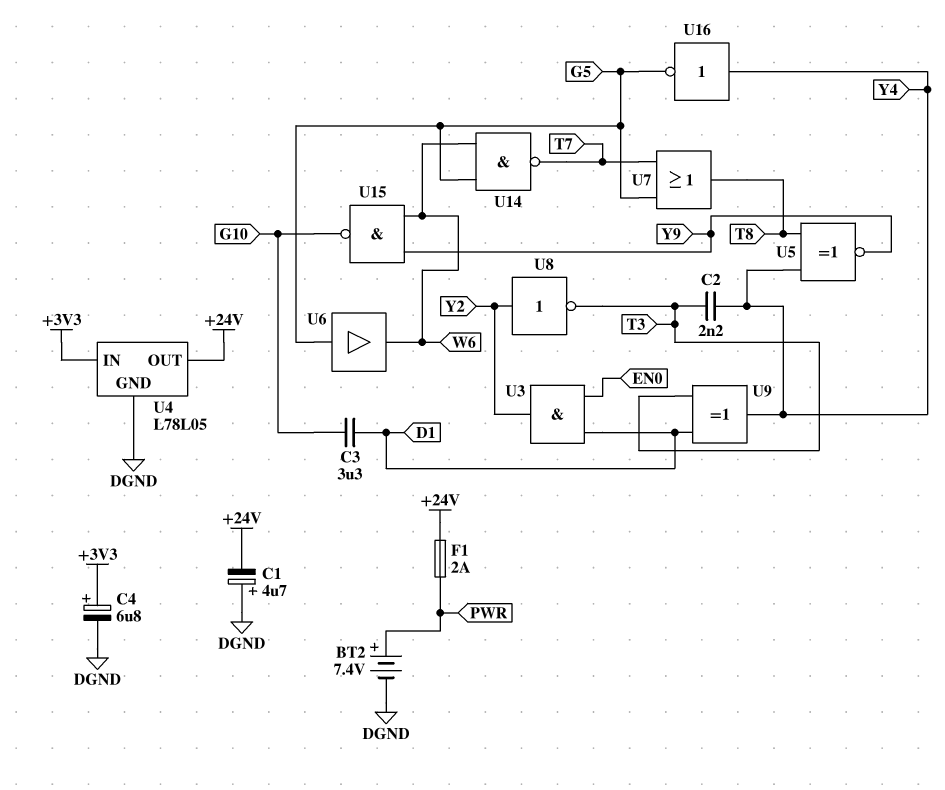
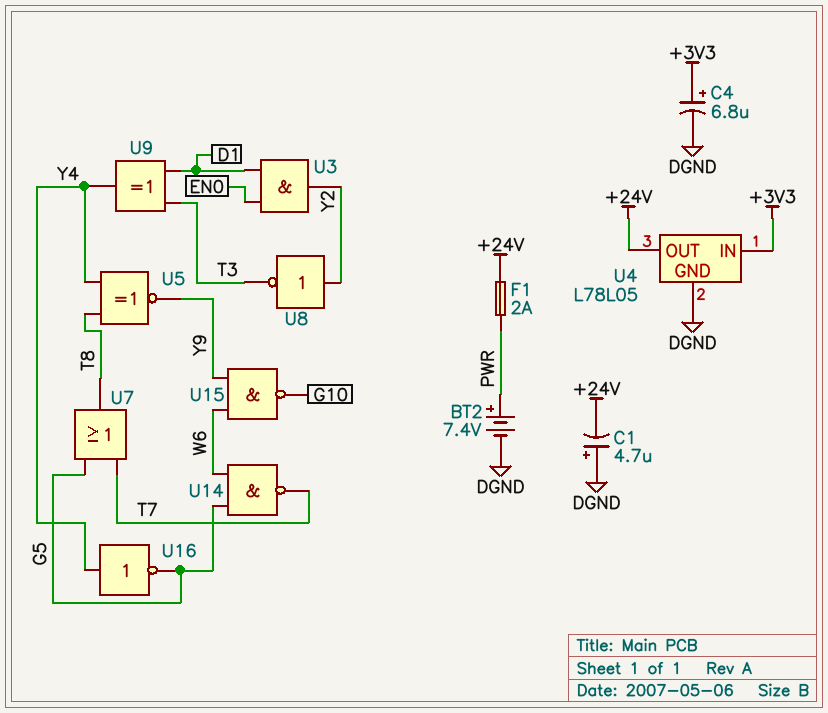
C2: 2.2nF (T3, Y4) -> none
C3: 3.3uF (D1, G10) -> none
U6: buffer (in G5, out W6) -> none

